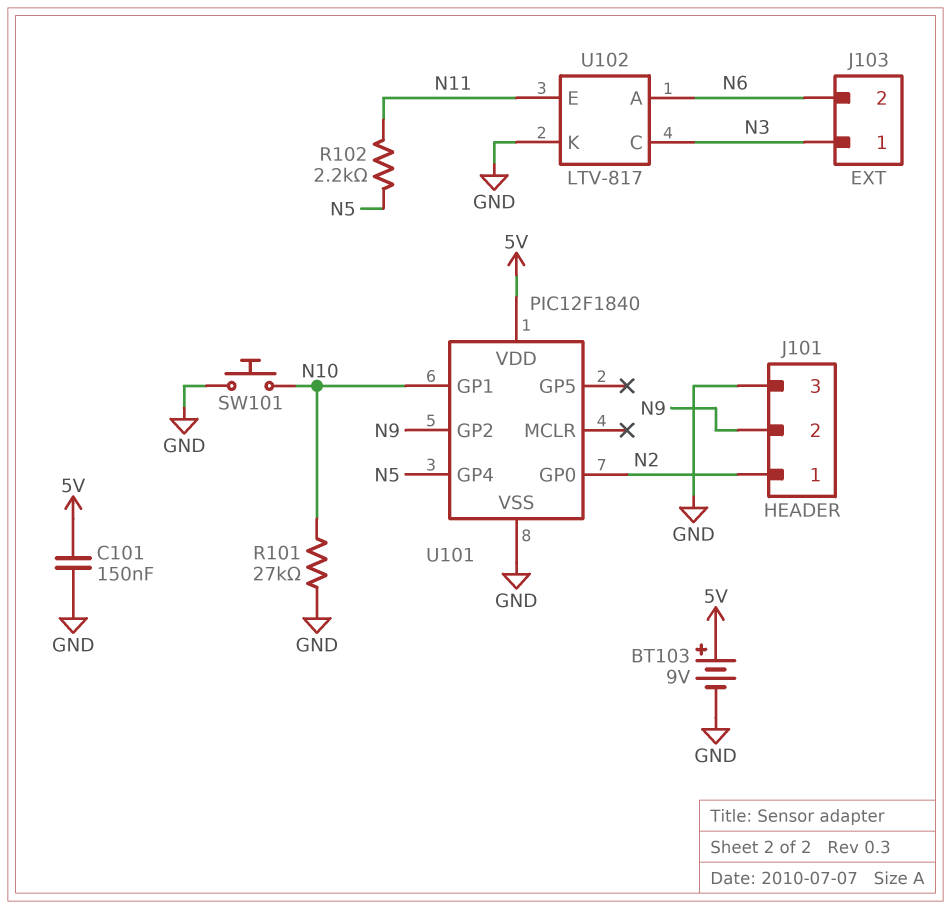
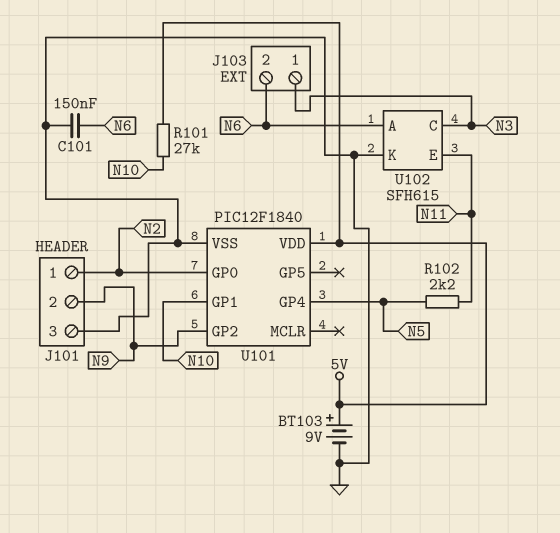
C101: 150nF (5V, GND) -> 150nF (GND, N6)
R101: 27k (GND, N10) -> 27k (5V, N10)
SW101: button (GND, N10) -> none
U102: LTV-817 -> SFH615

